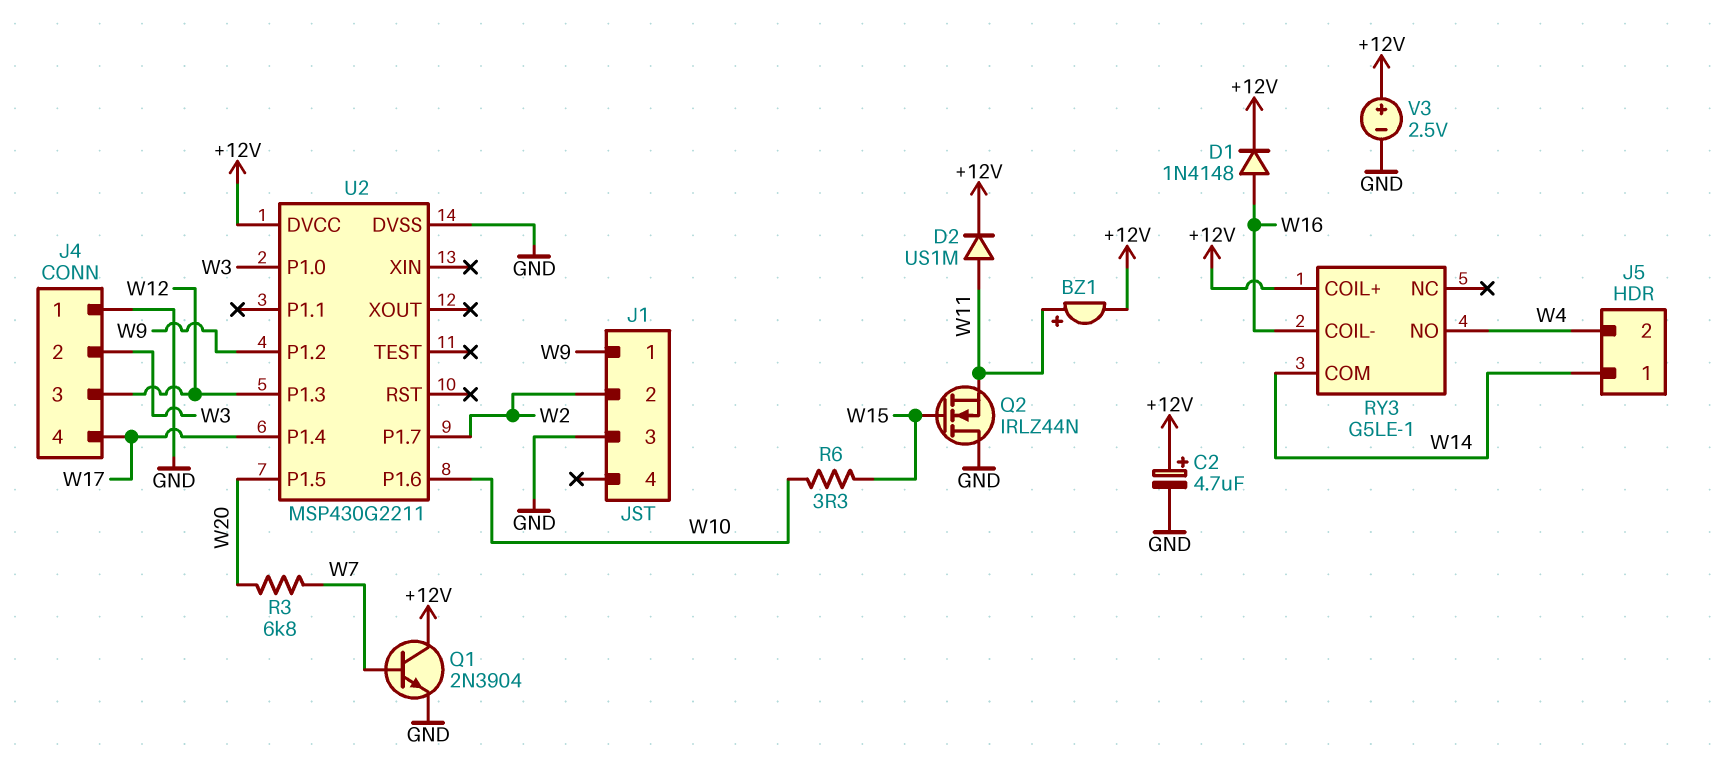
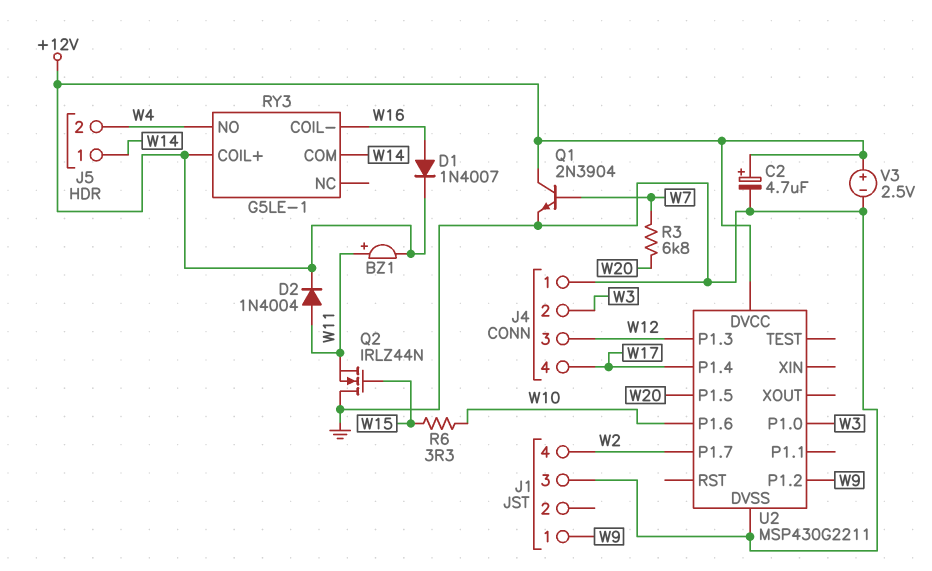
D1: diode 1N4148 (A W16, K +12V) -> diode 1N4007 (A W16, K +12V)
D2: diode US1M (A W11, K +12V) -> diode 1N4004 (A W11, K +12V)
J1 pin 2: W2 -> none
J1 pin 4: none -> W2

